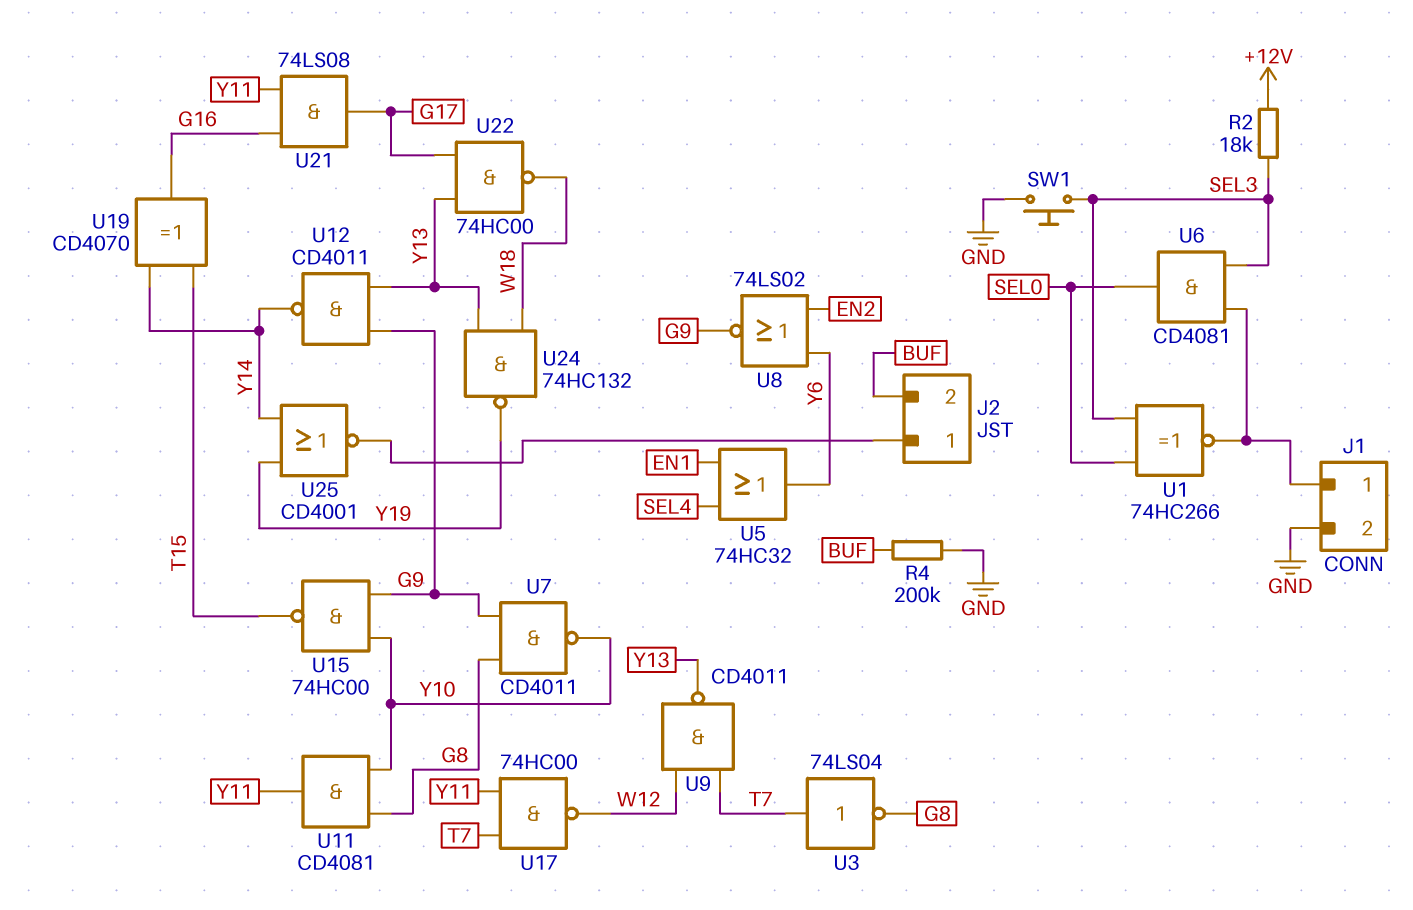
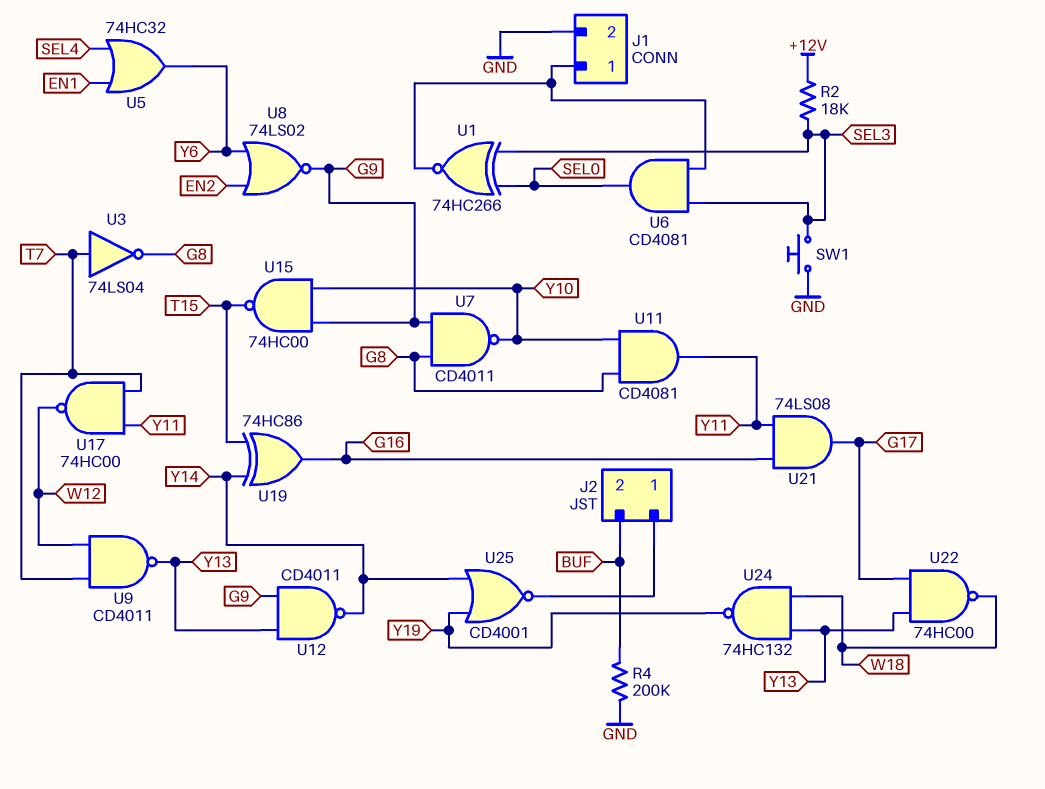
U19: XOR CD4070 (in T15, in Y14, out G16) -> XOR 74HC86 (in T15, in Y14, out G16)

